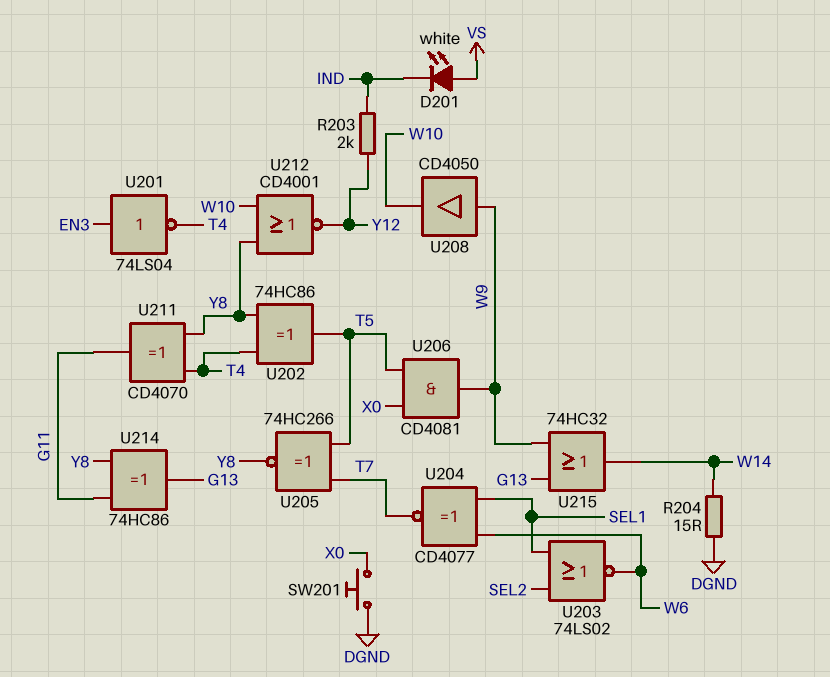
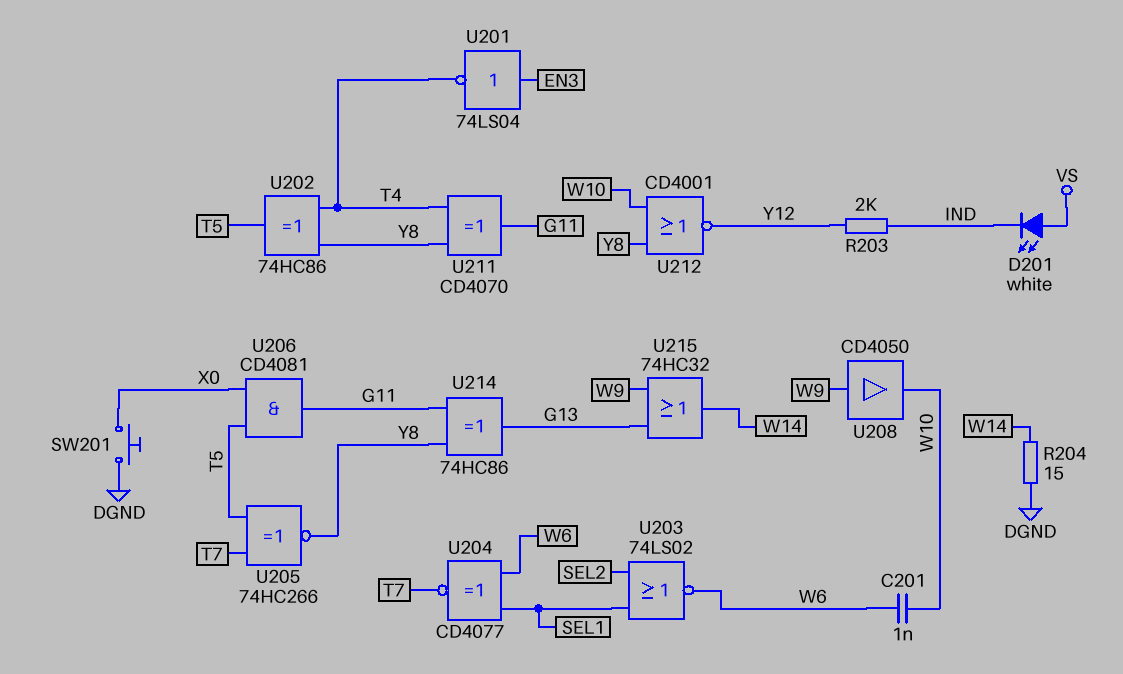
C201: none -> 1nF (W6, W10)
U206: AND CD4081 (in T5, in X0, out W9) -> AND CD4081 (in T5, in X0, out G11)

